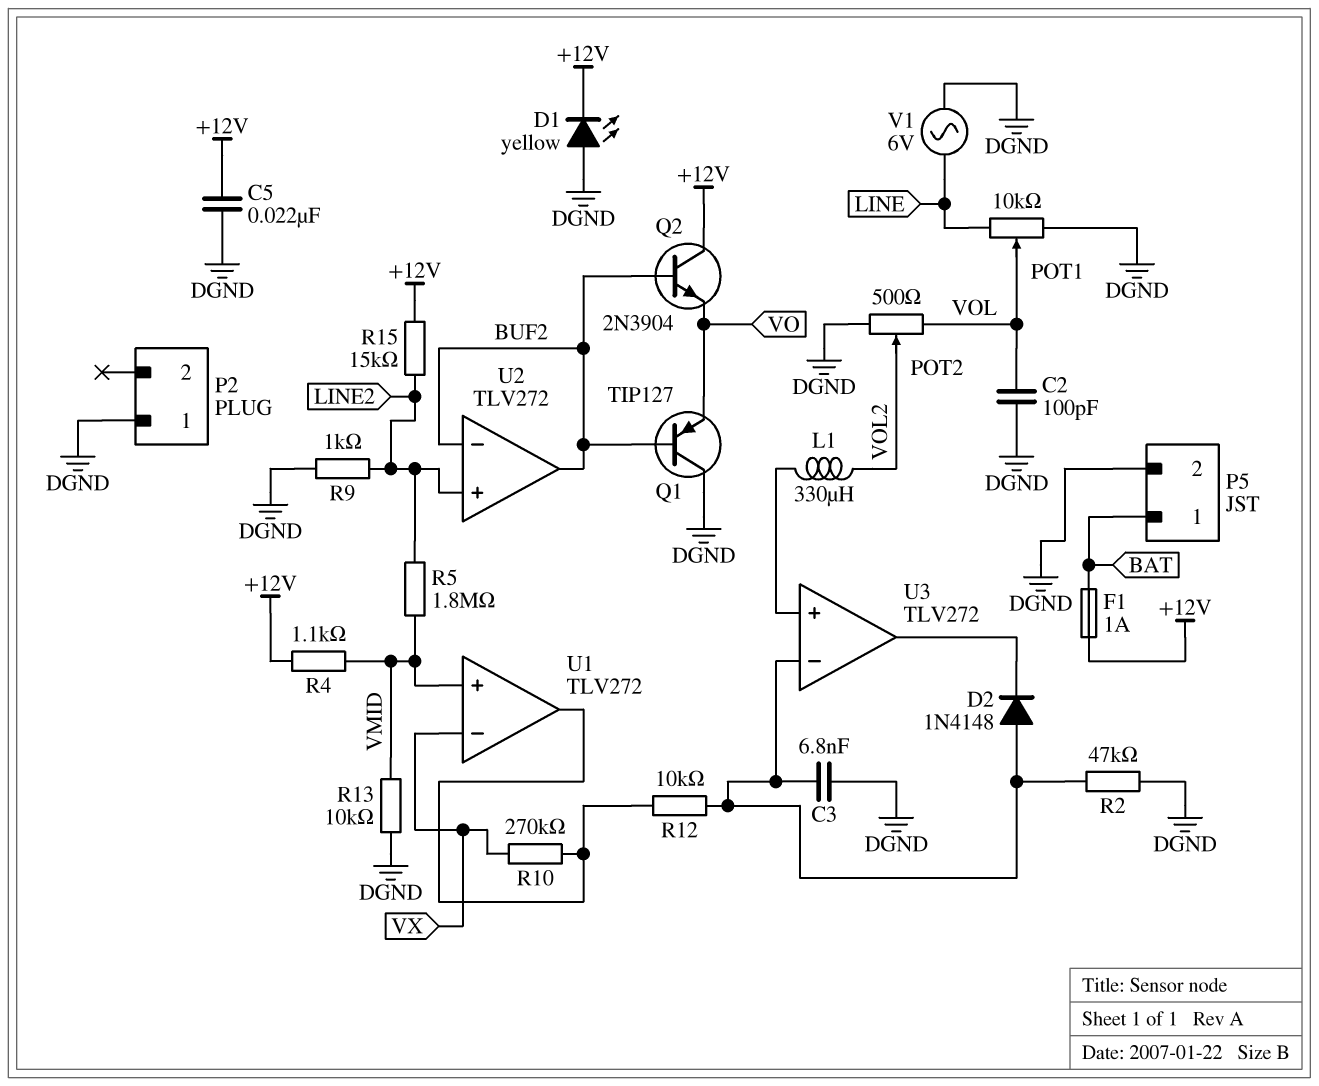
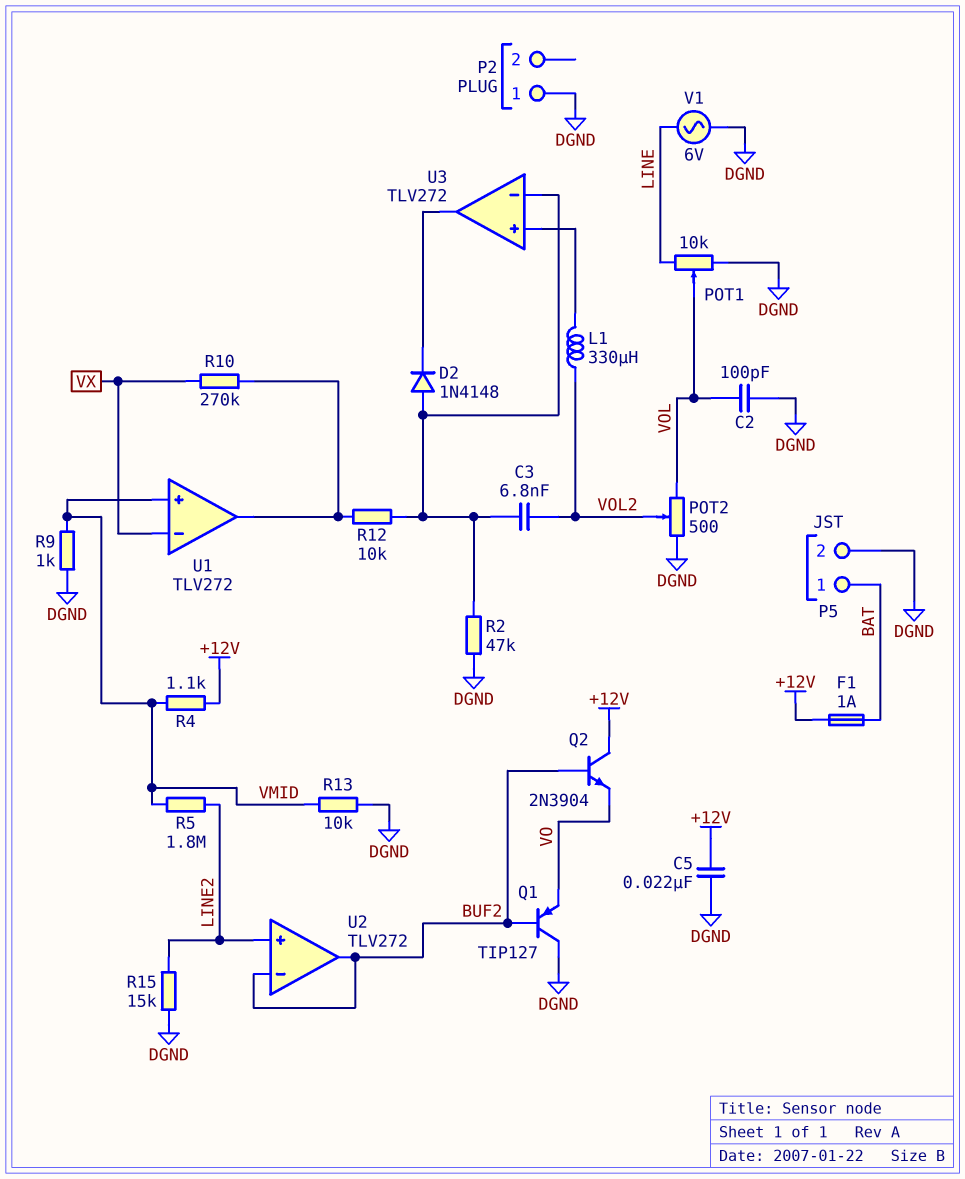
C3: 6.8nF (DGND, U3/in-) -> 6.8nF (U3/in-, VOL2)
D1: LED yellow (A DGND, K +12V) -> none
R9: 1k (DGND, LINE2) -> 1k (DGND, VMID)
R15: 15k (+12V, LINE2) -> 15k (DGND, LINE2)

